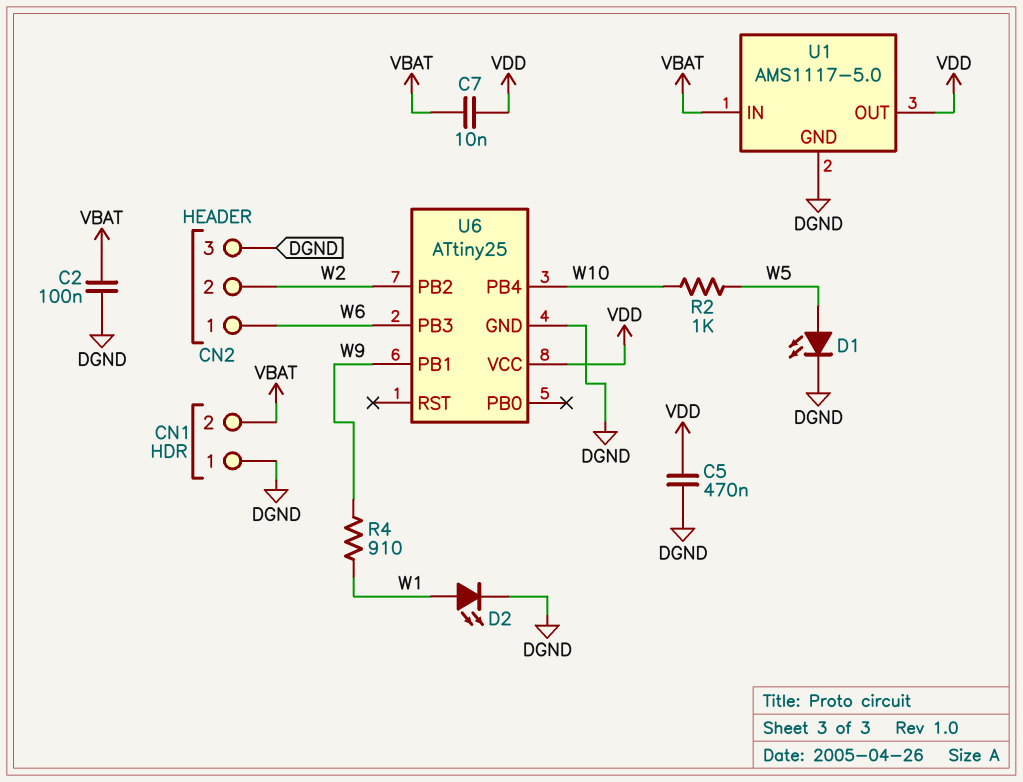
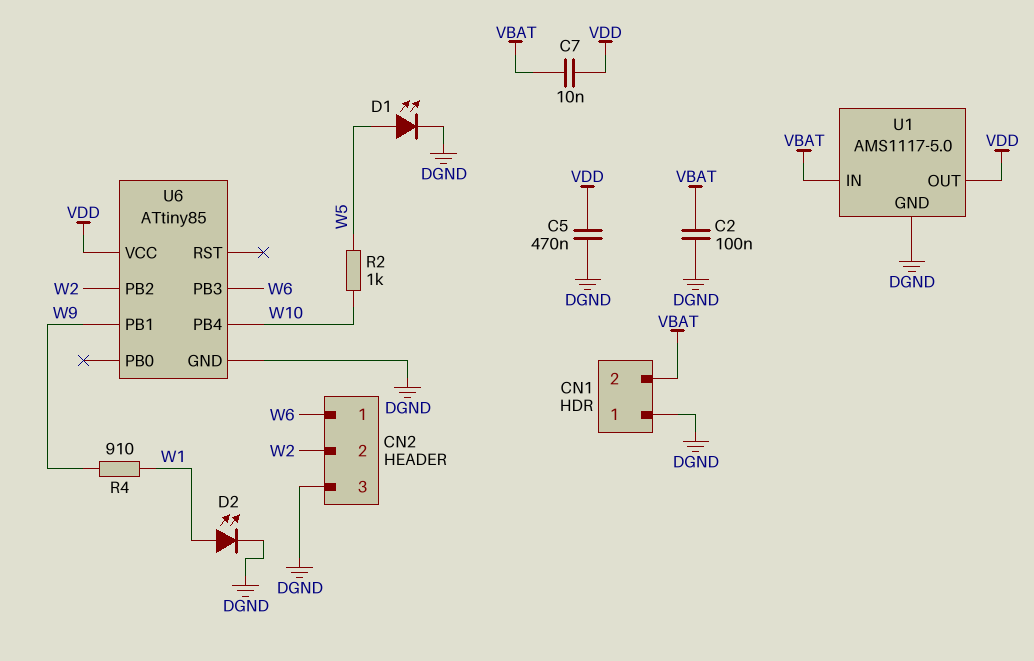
U6: ATtiny25 -> ATtiny85

